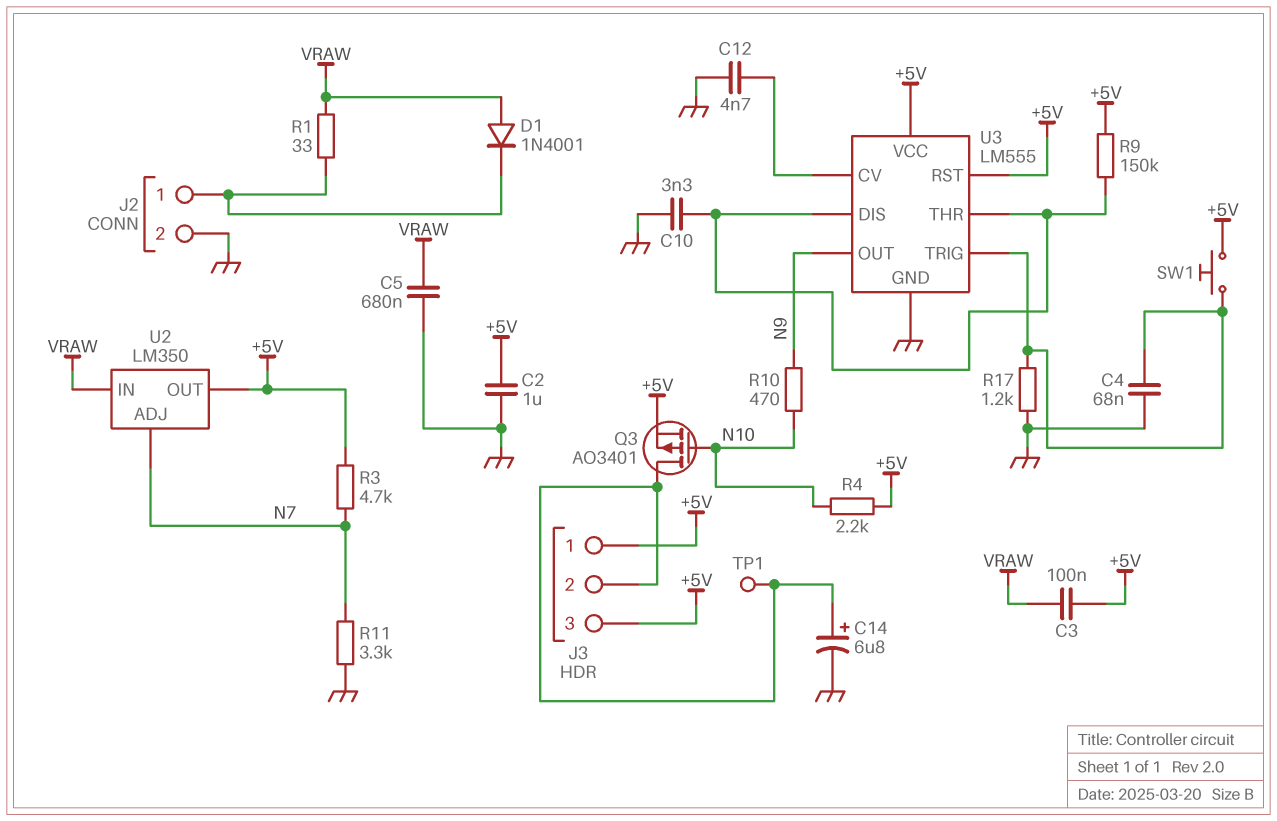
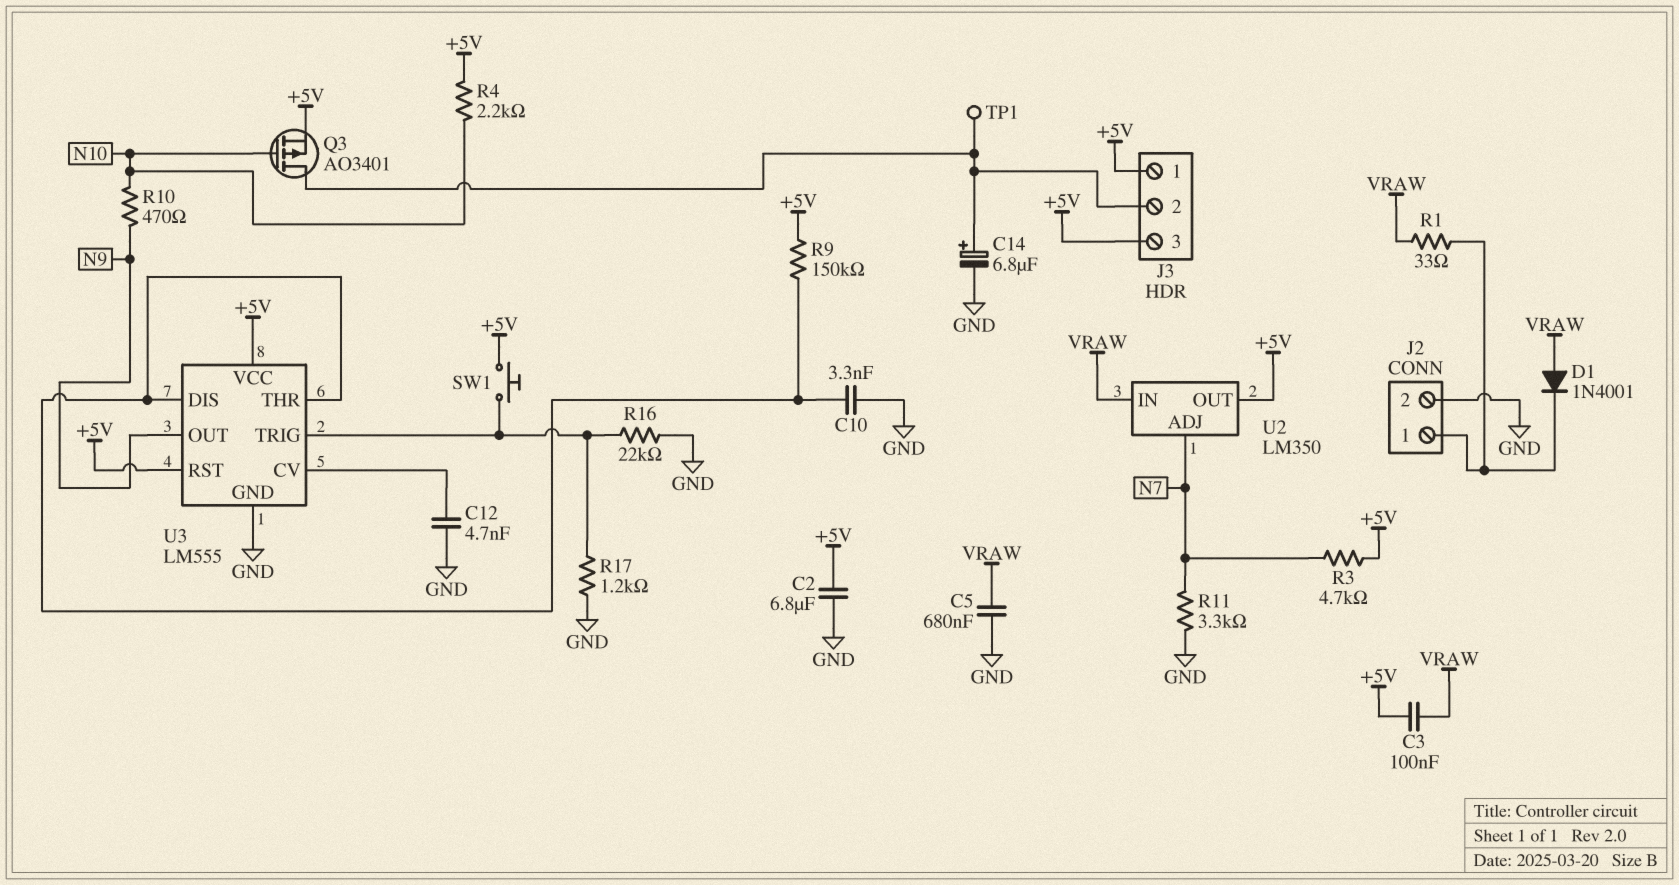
C2: 1uF (+5V, GND) -> 6.8uF (+5V, GND)
C4: 68nF (GND, U3/TRIG) -> none
R16: none -> 22k (GND, U3/TRIG)

